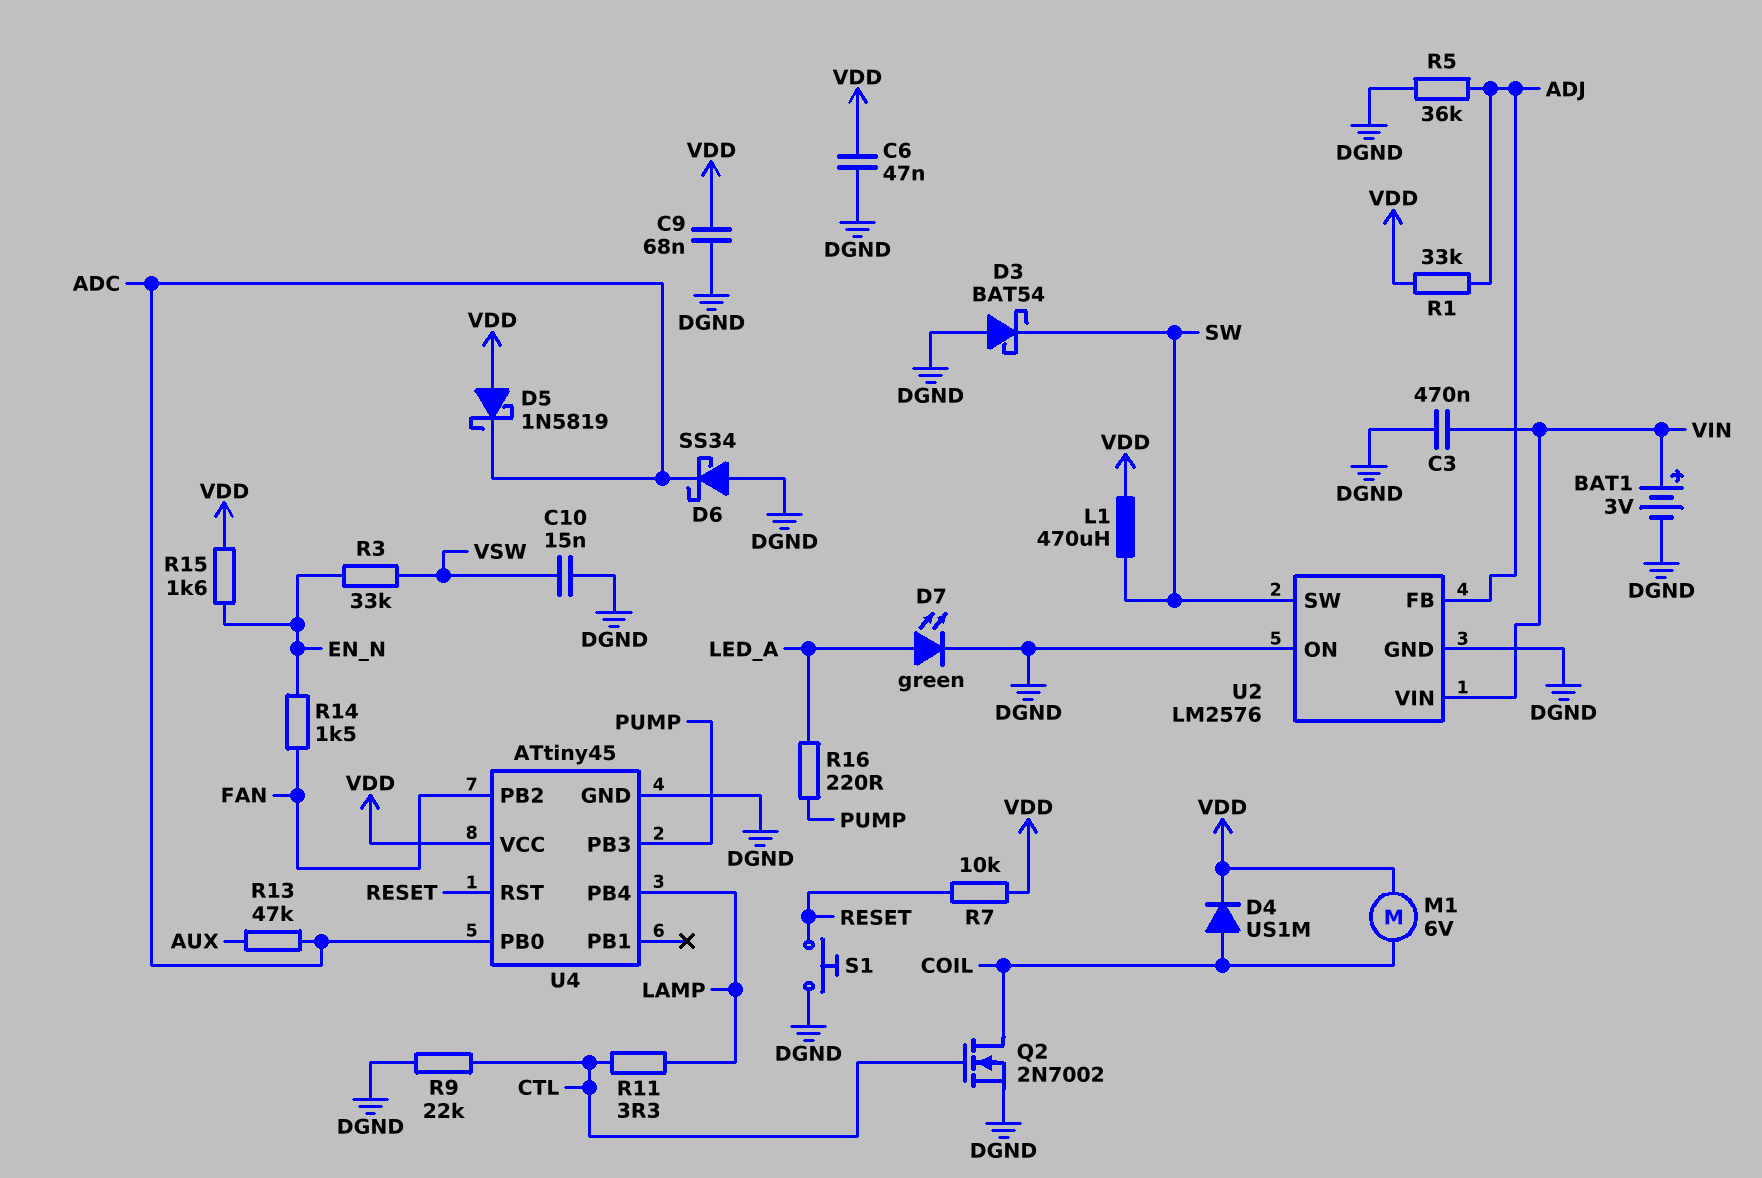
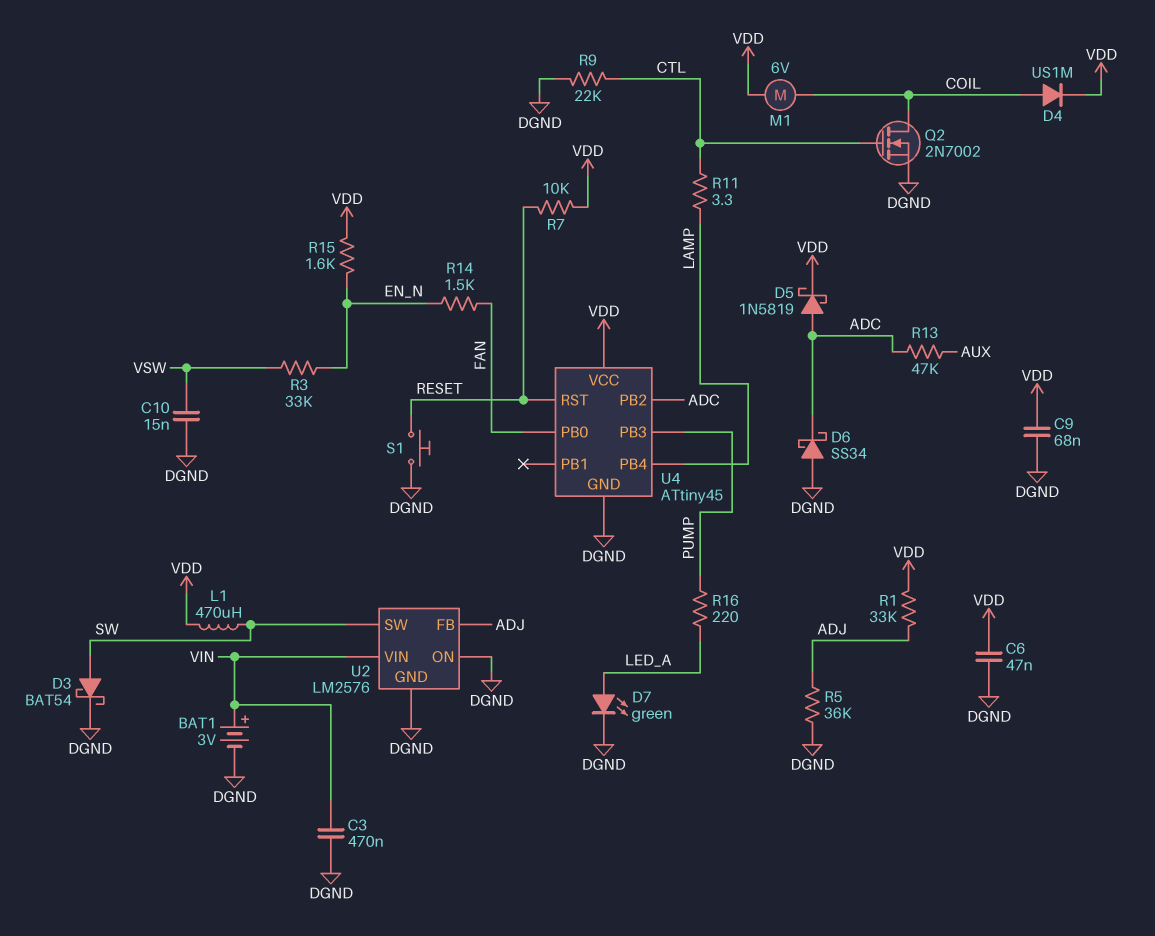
D3: schottky BAT54 (A DGND, K SW) -> schottky BAT54 (A SW, K DGND)
D5: schottky 1N5819 (A VDD, K ADC) -> schottky 1N5819 (A ADC, K VDD)
U4 pin PB0: ADC -> FAN
U4 pin PB2: FAN -> ADC

